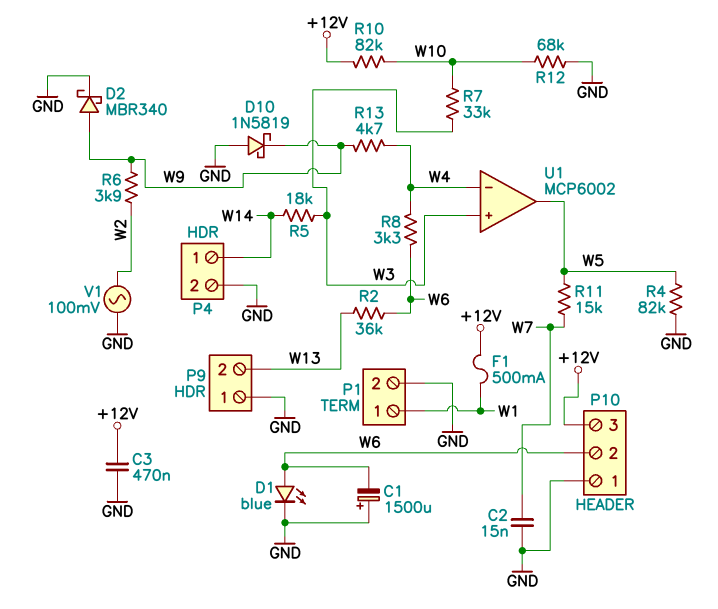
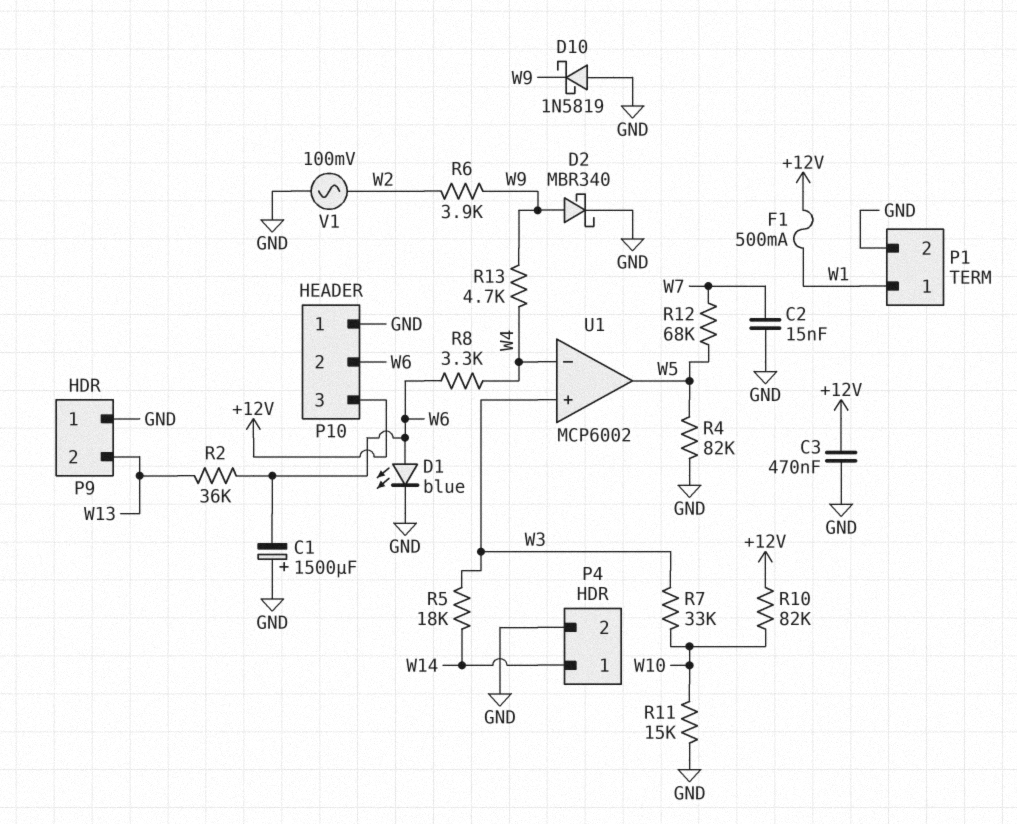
R11: 15k (W5, W7) -> 15k (GND, W10)
R12: 68k (GND, W10) -> 68k (W5, W7)

